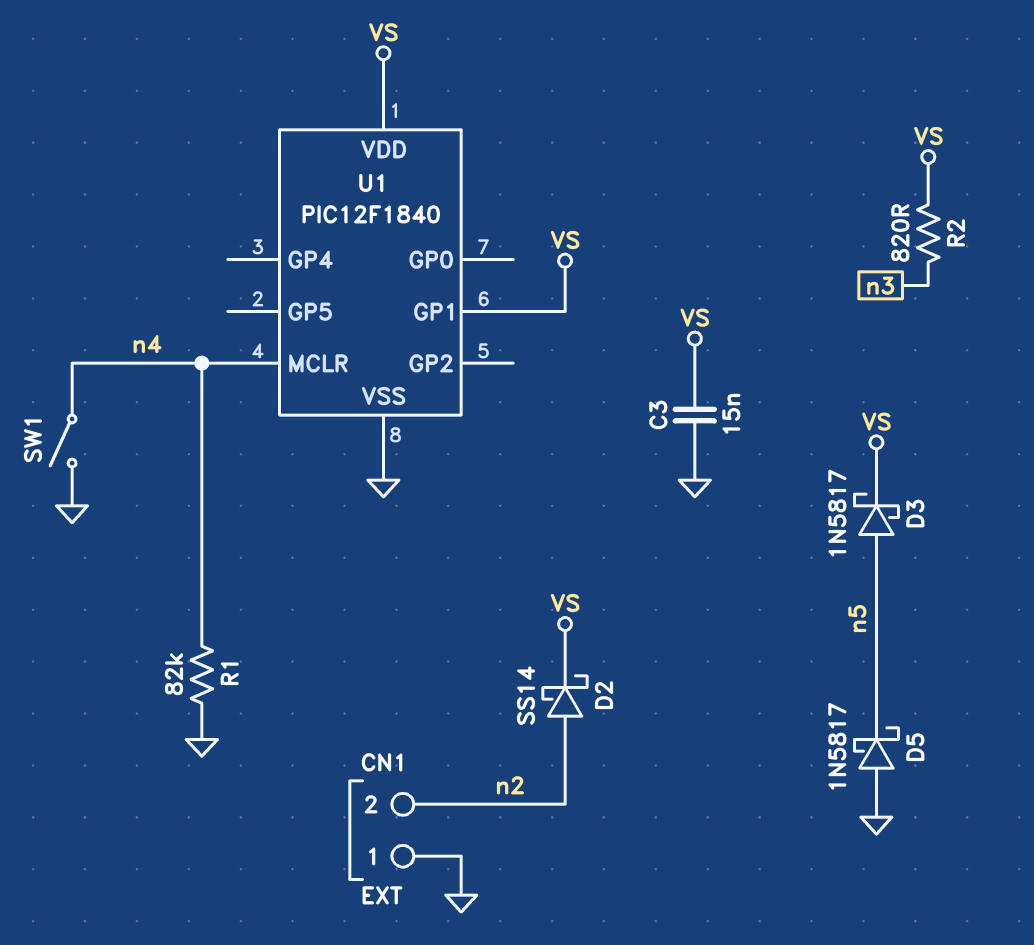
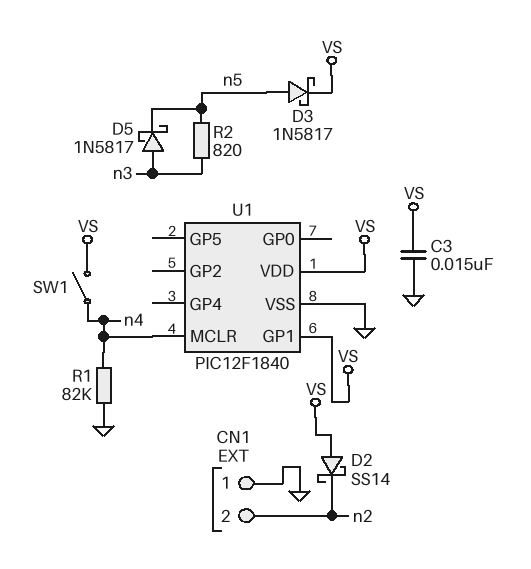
D2: schottky SS14 (A n2, K VS) -> schottky SS14 (A VS, K n2)
D5: schottky 1N5817 (A GND, K n5) -> schottky 1N5817 (A n3, K n5)
R2: 820 (VS, n3) -> 820 (n3, n5)
SW1: switch (GND, n4) -> switch (VS, n4)

